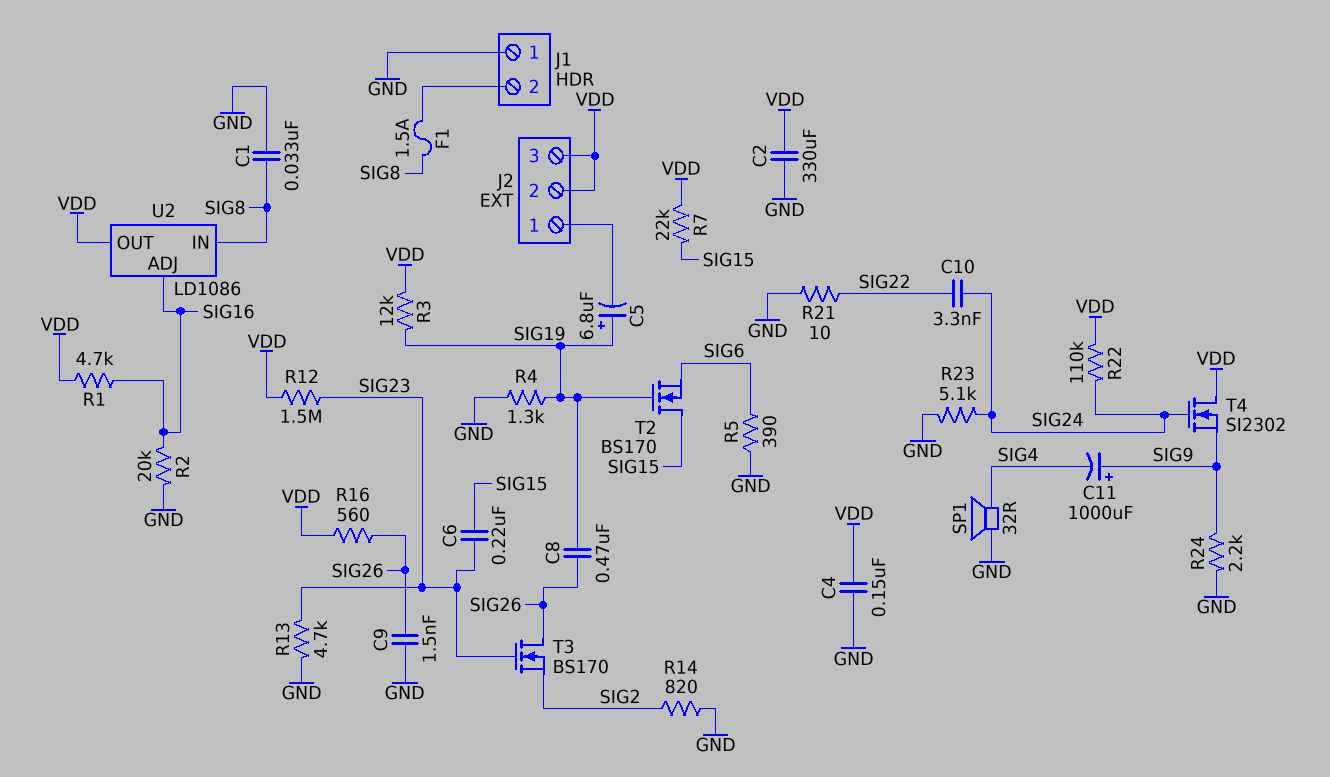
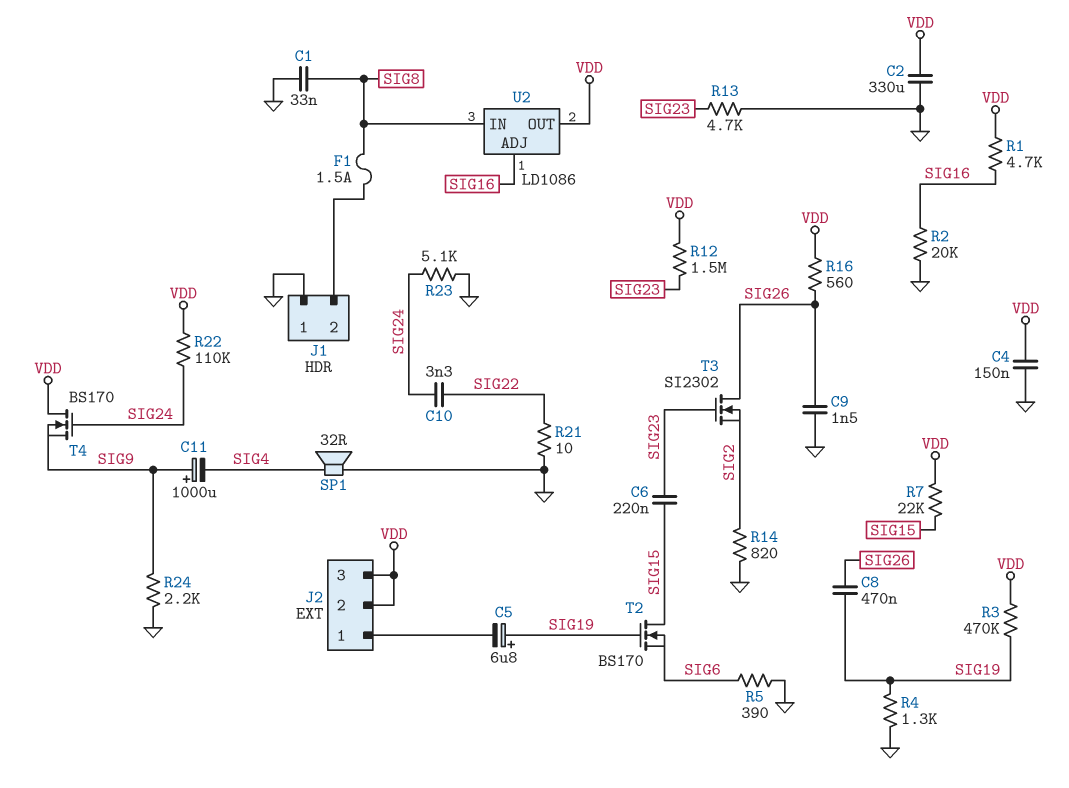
R3: 12k (SIG19, VDD) -> 470k (SIG19, VDD)
T3: NMOS BS170 (G SIG23, D SIG26, S SIG2) -> NMOS SI2302 (G SIG23, D SIG26, S SIG2)
T4: NMOS SI2302 (G SIG24, D VDD, S SIG9) -> NMOS BS170 (G SIG24, D VDD, S SIG9)

